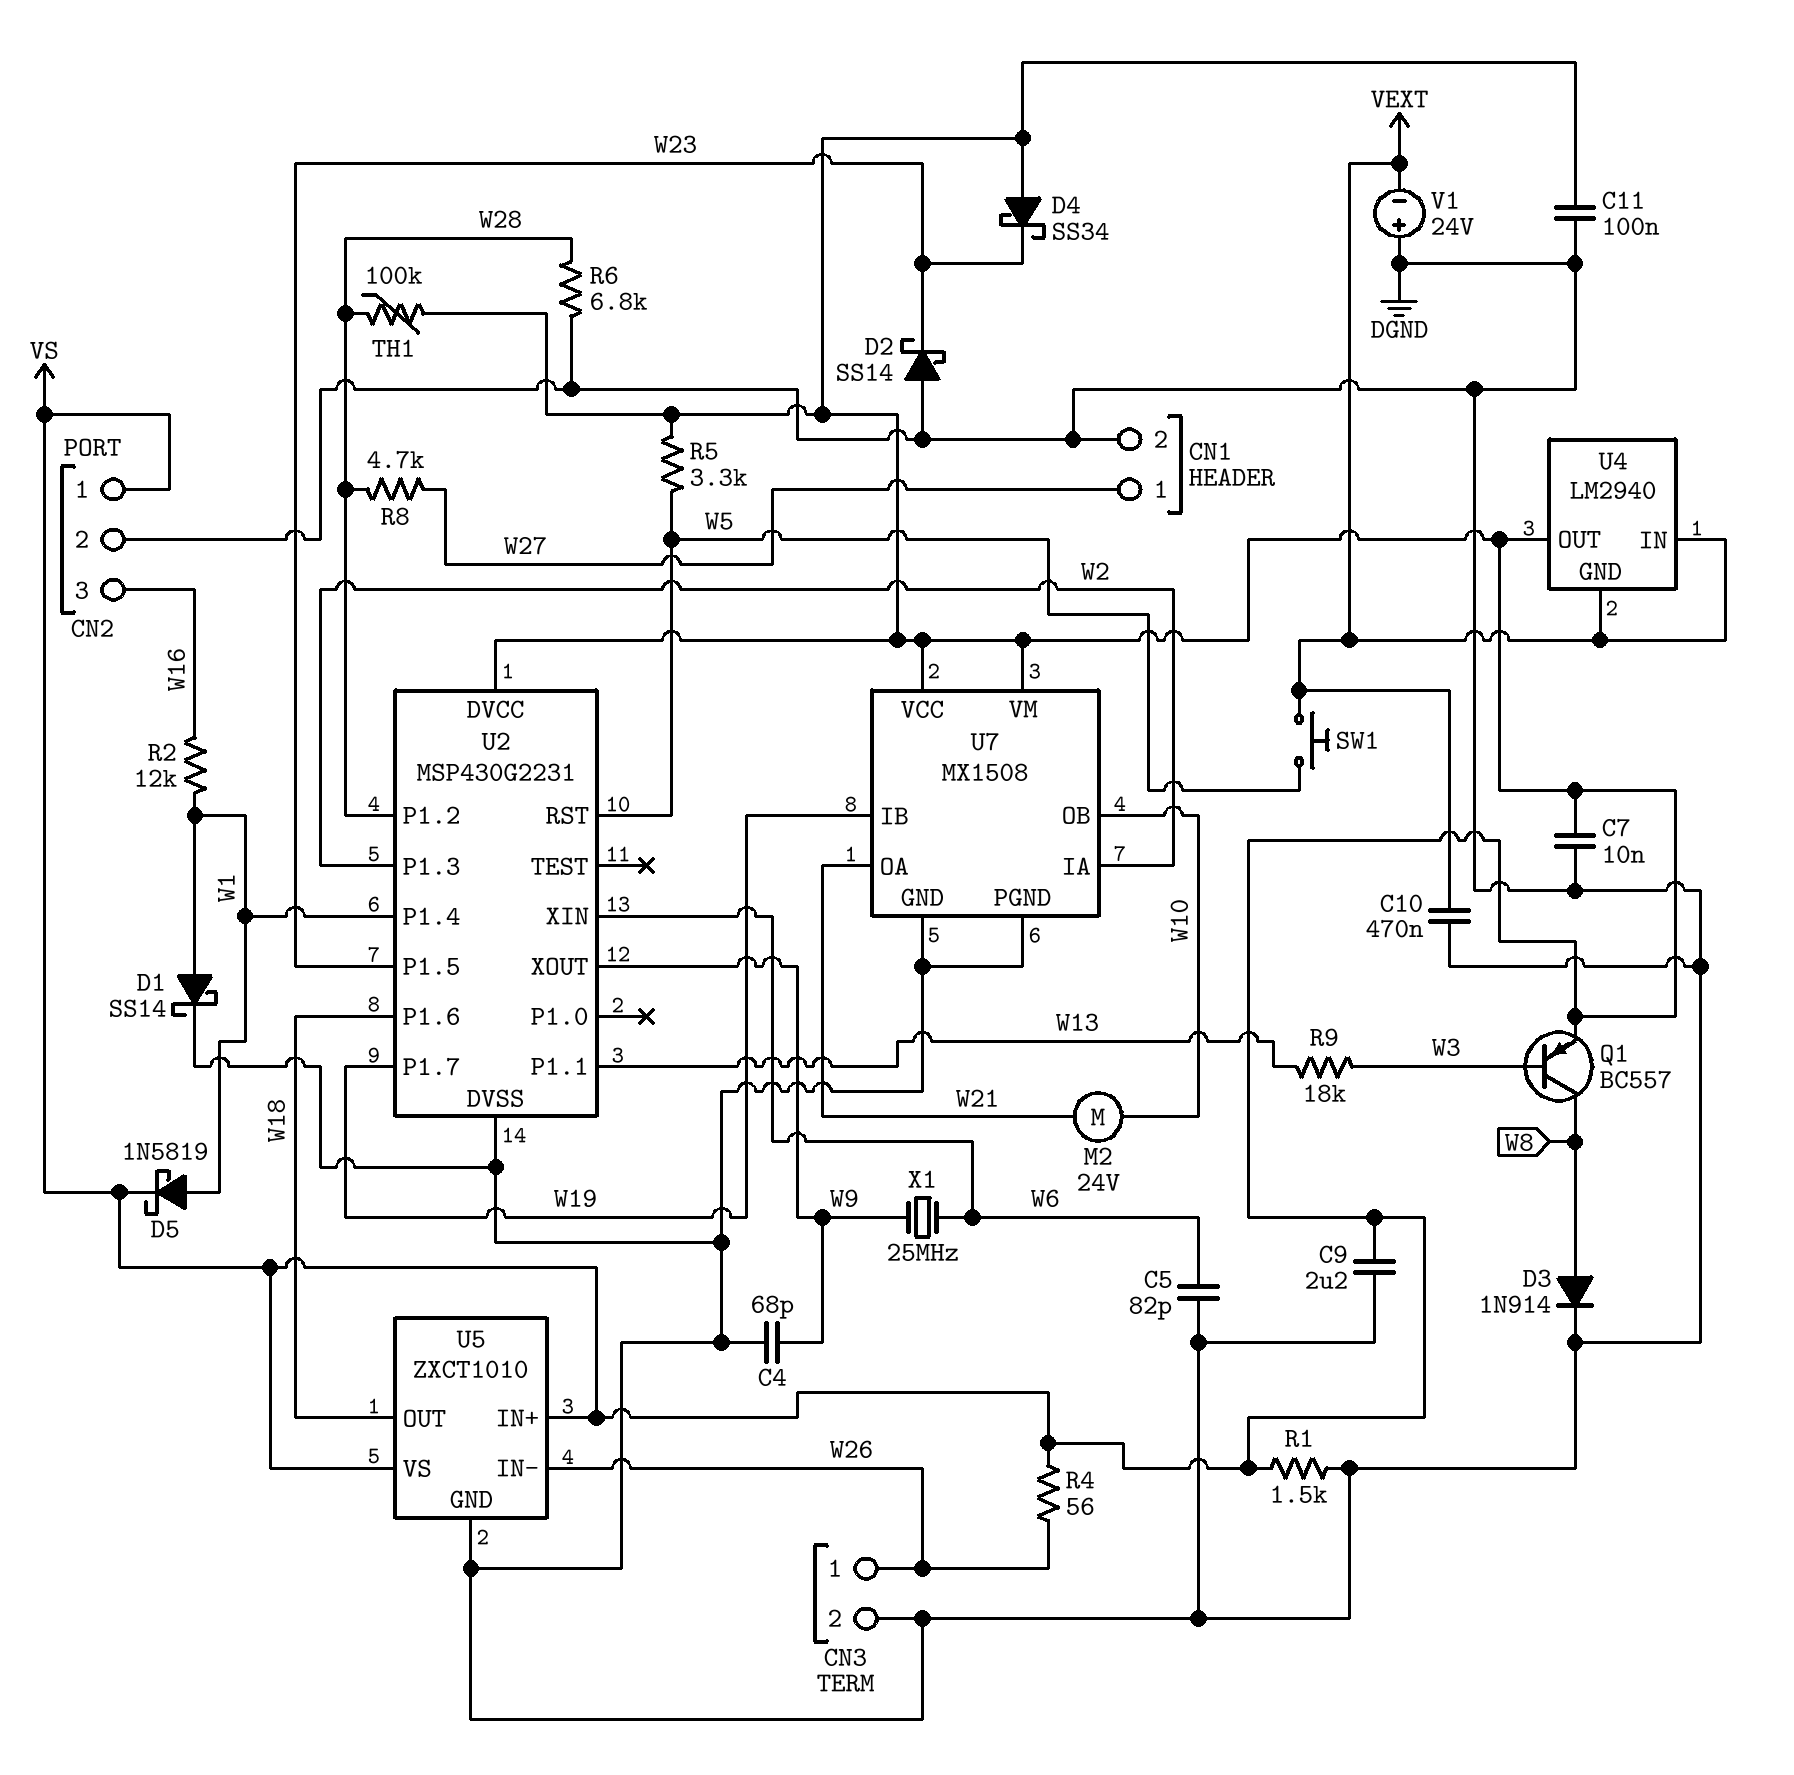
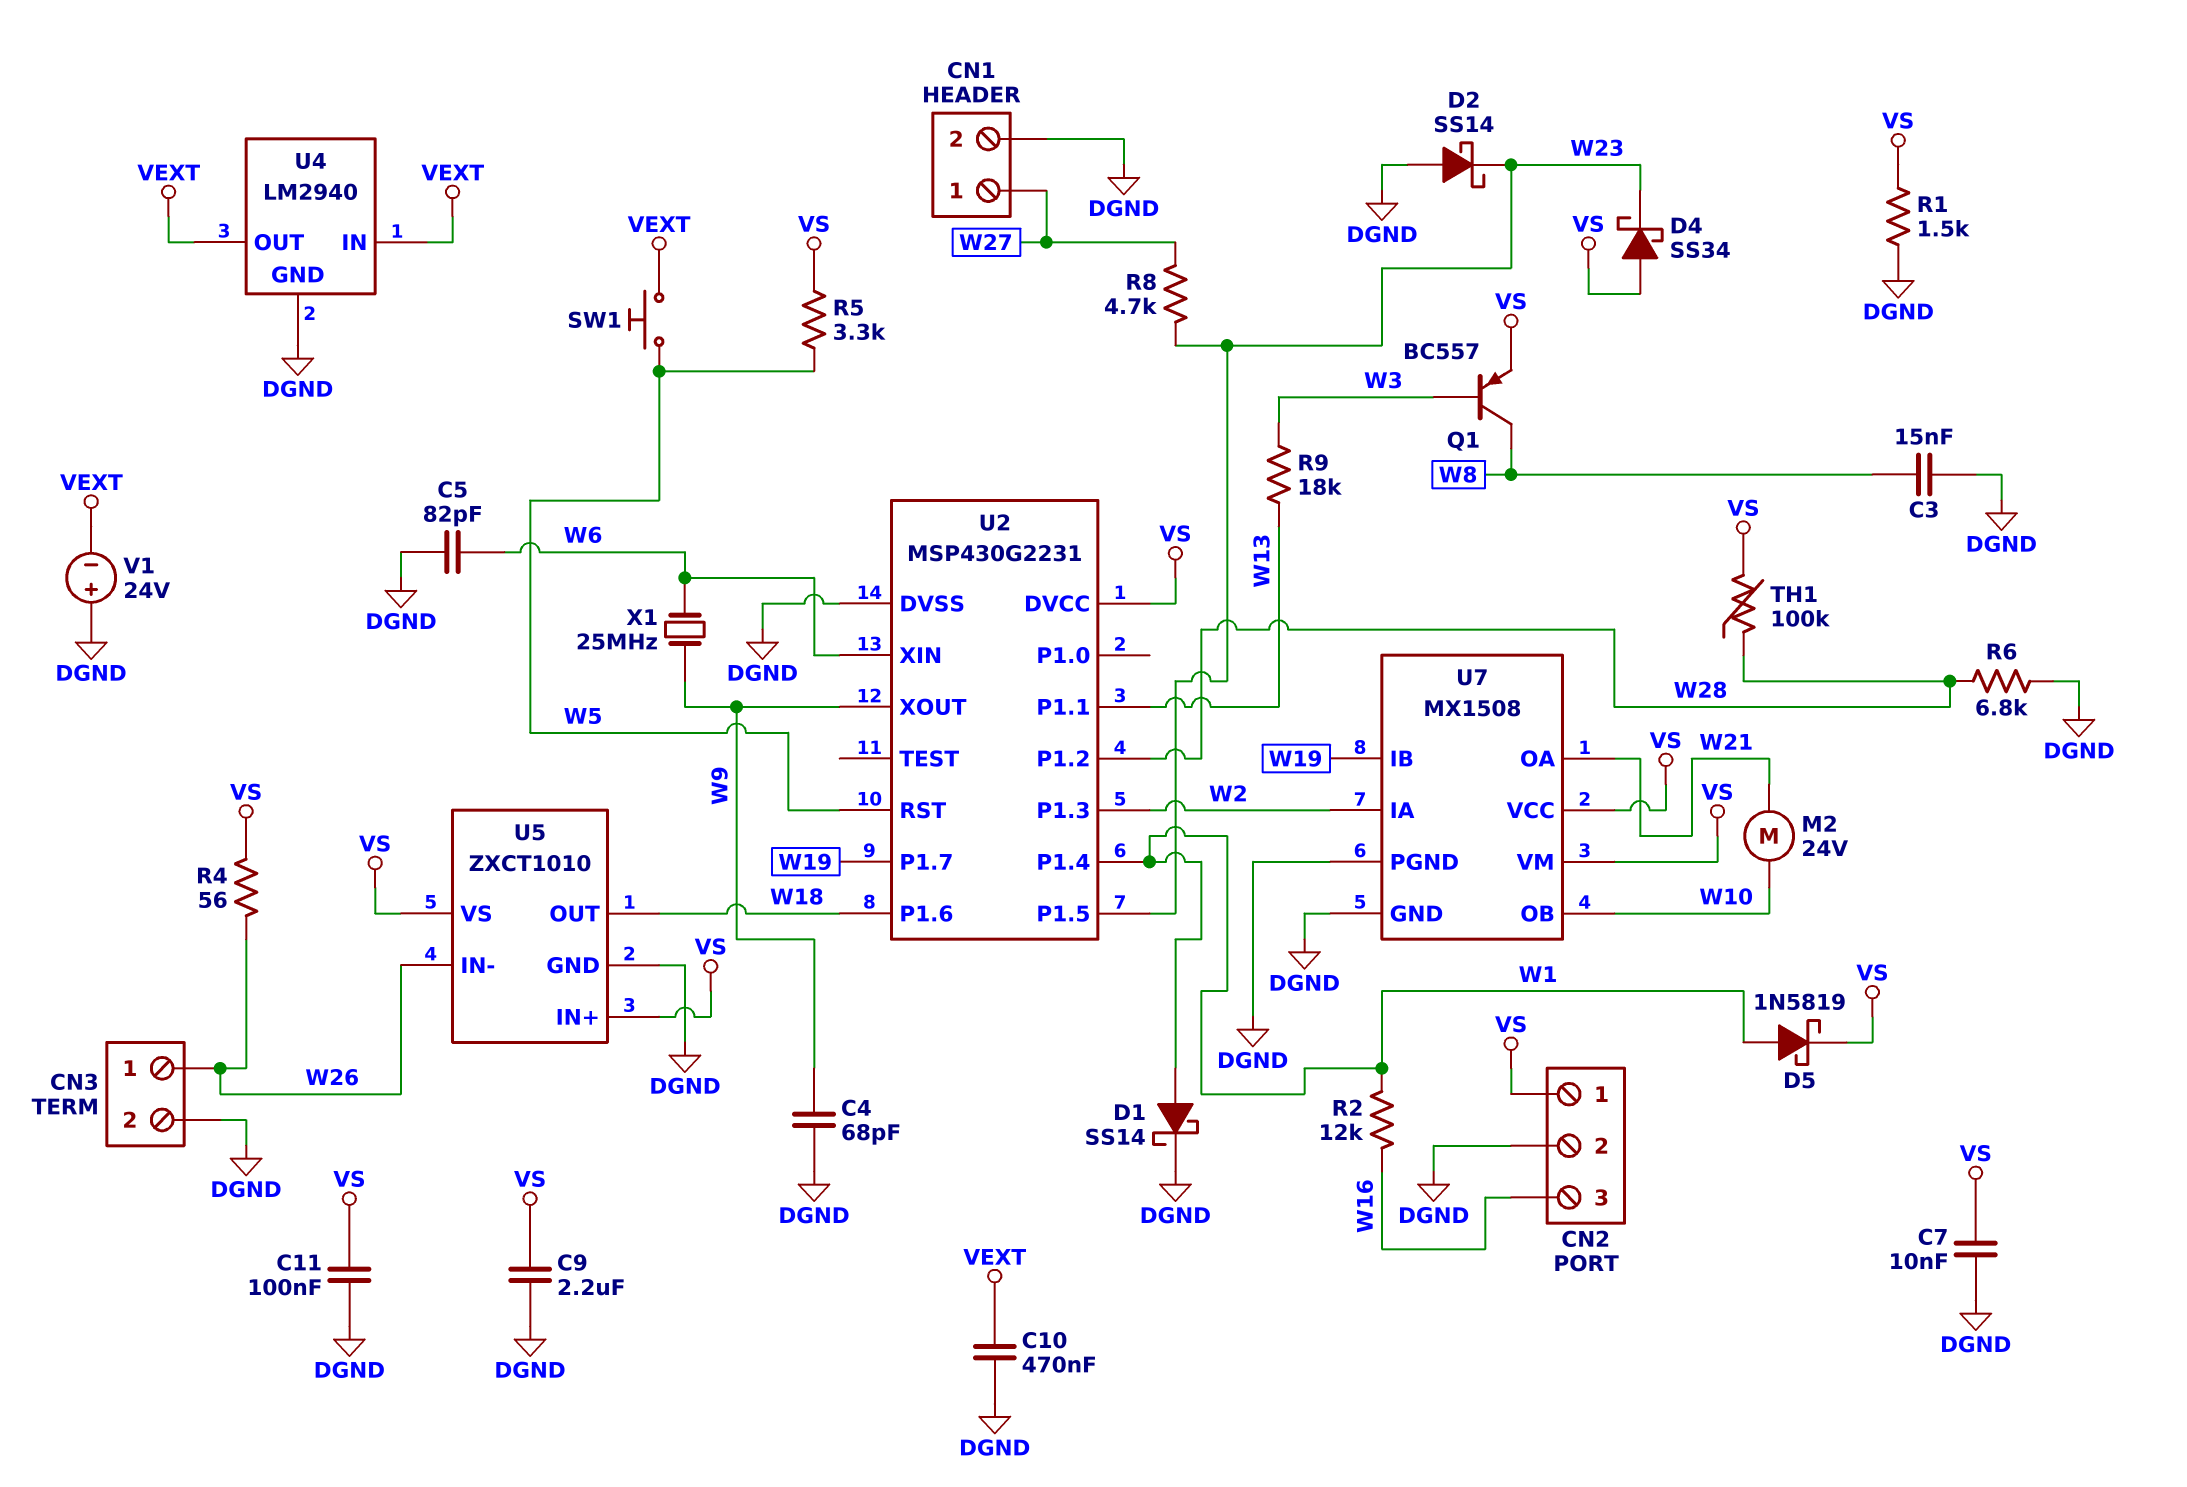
C3: none -> 15nF (DGND, W8)
D3: diode 1N914 (A W8, K DGND) -> none
R8: 4.7k (W27, W28) -> 4.7k (W23, W27)
U4 pin GND: VEXT -> DGND
U4 pin OUT: VS -> VEXT

